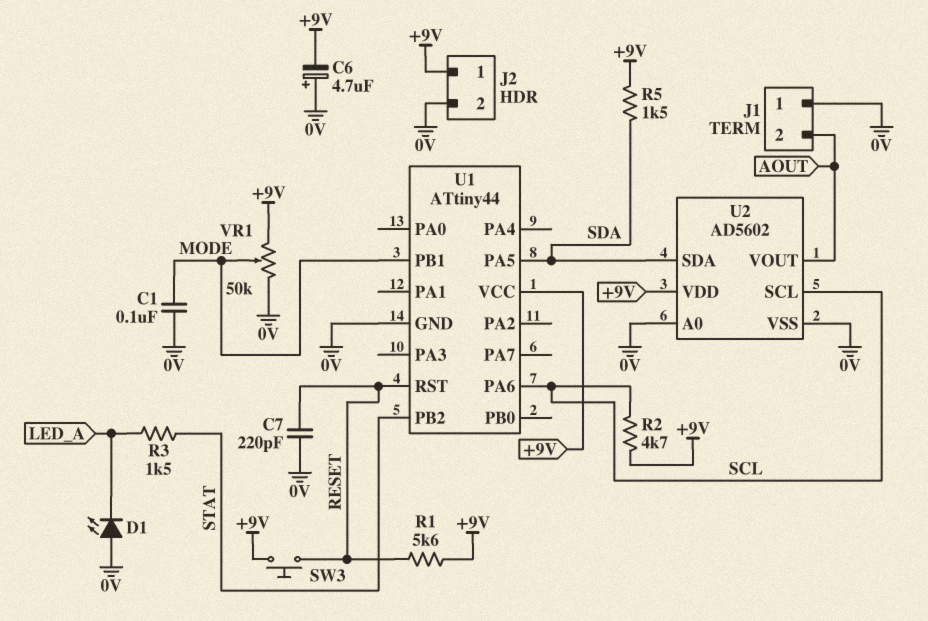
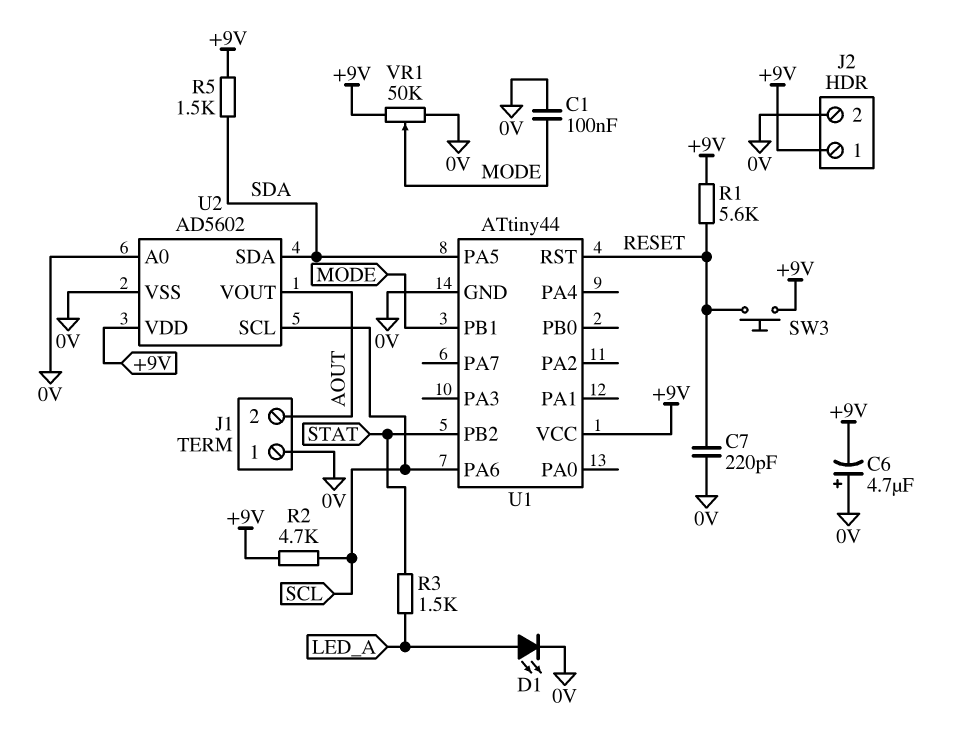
D1: LED (A 0V, K LED_A) -> LED (A LED_A, K 0V)

